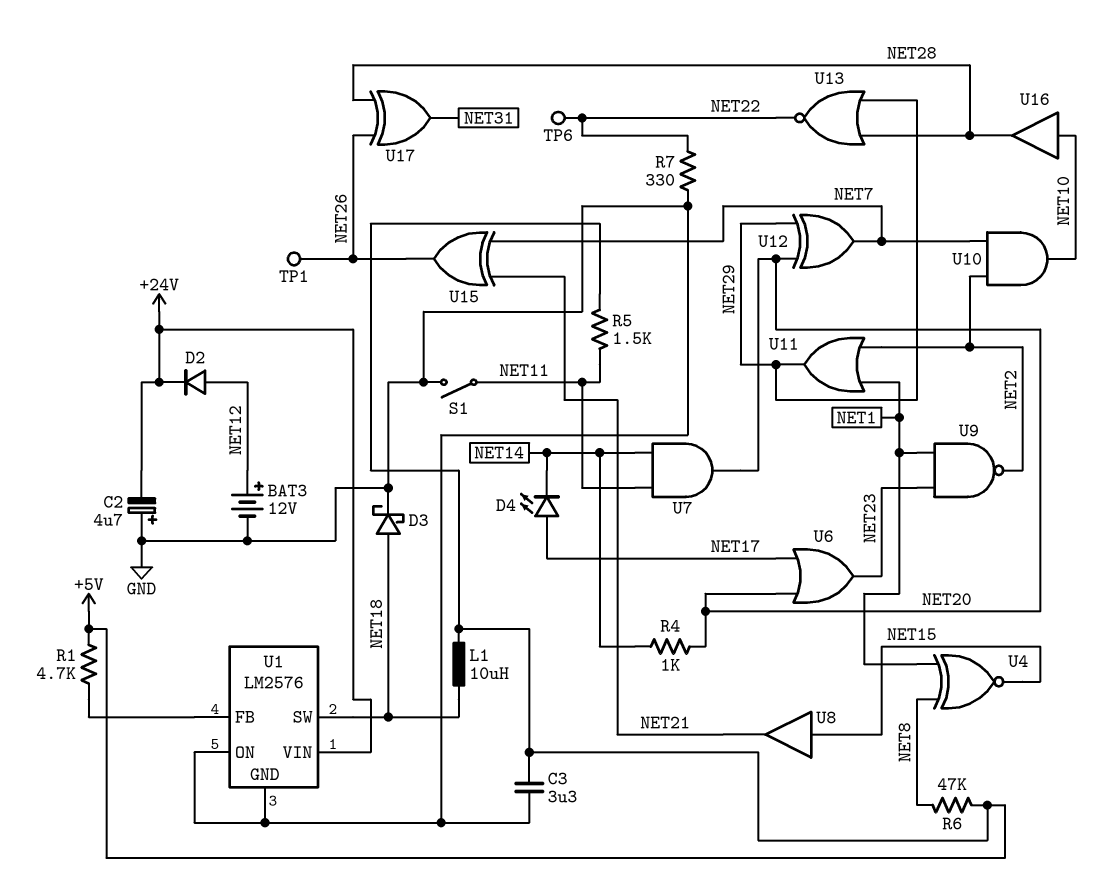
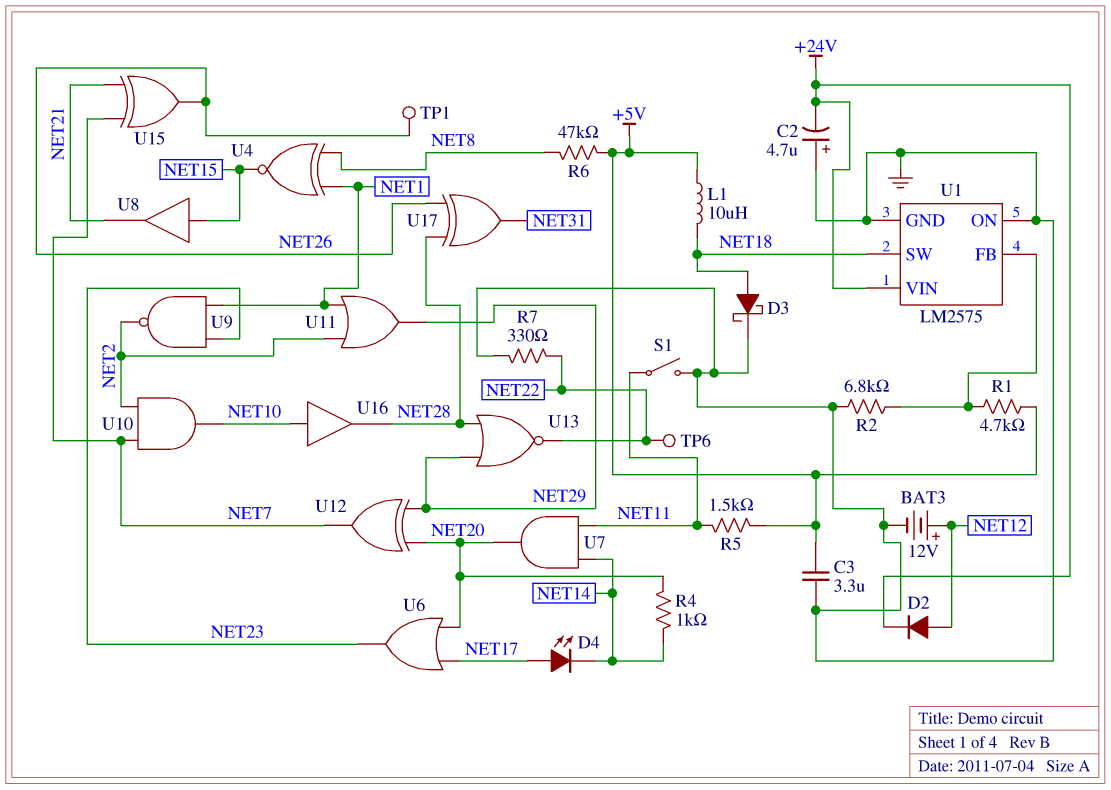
R2: none -> 6.8k (GND, U1/FB)
U1: LM2576 -> LM2575

